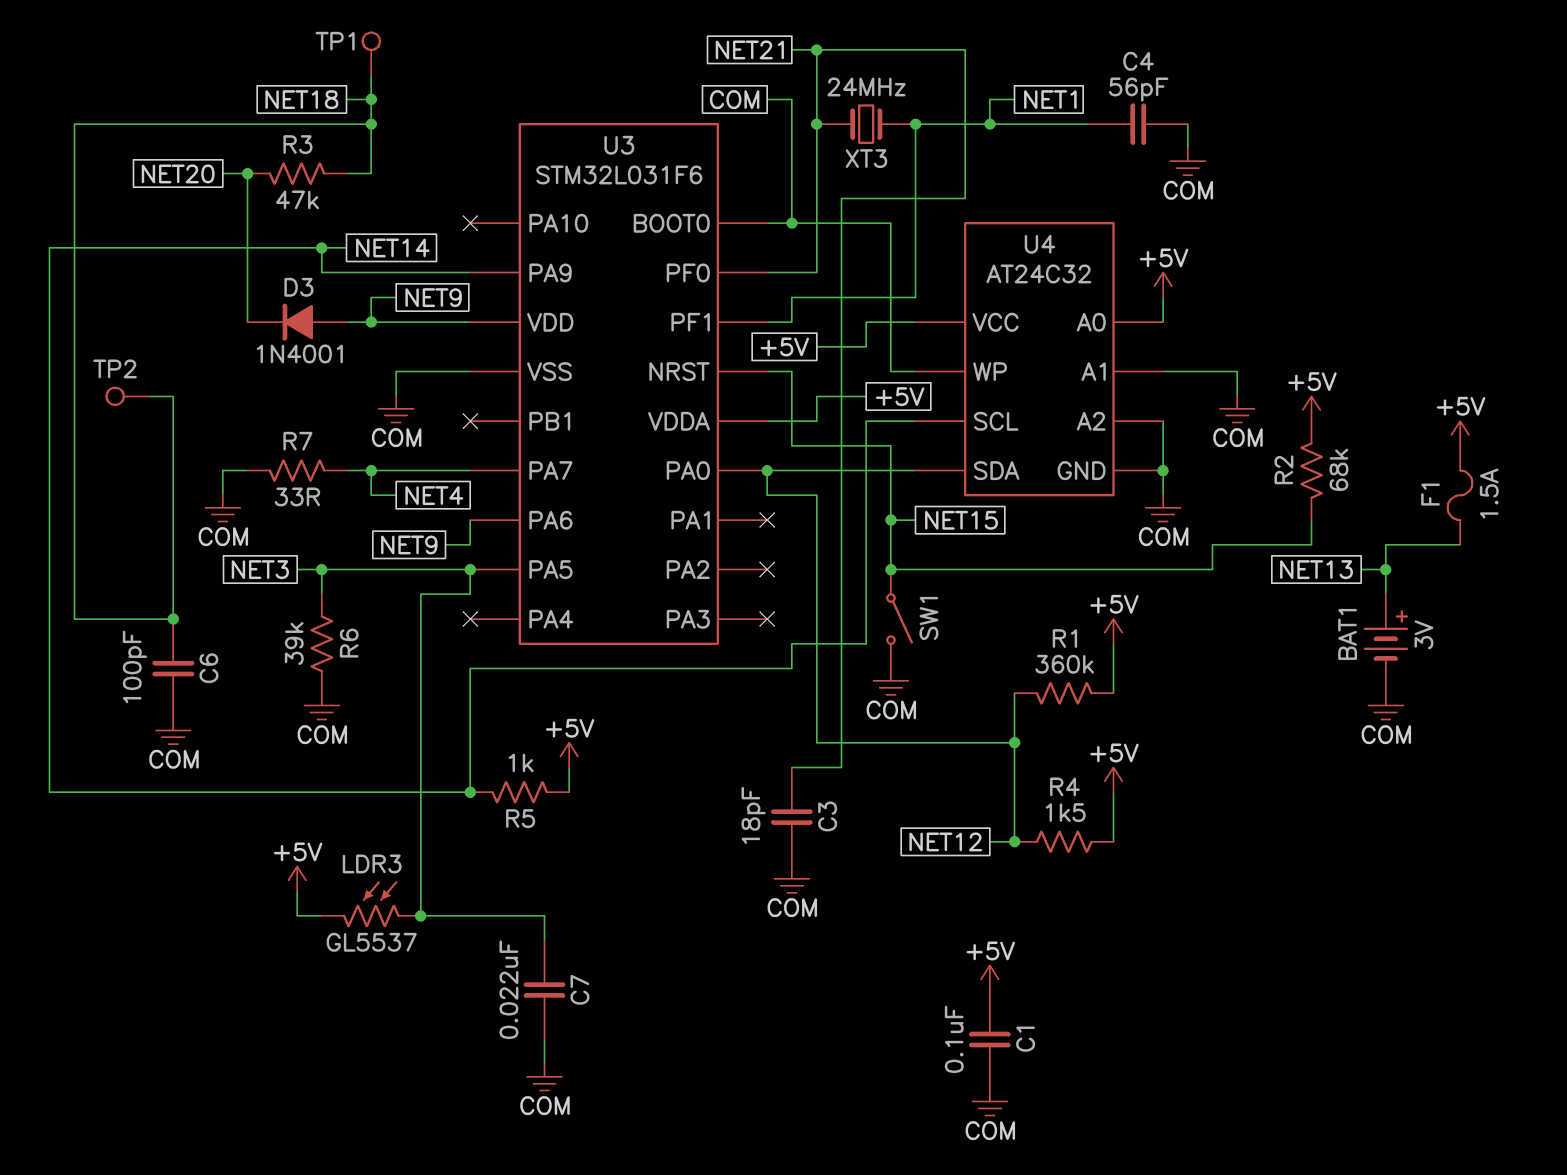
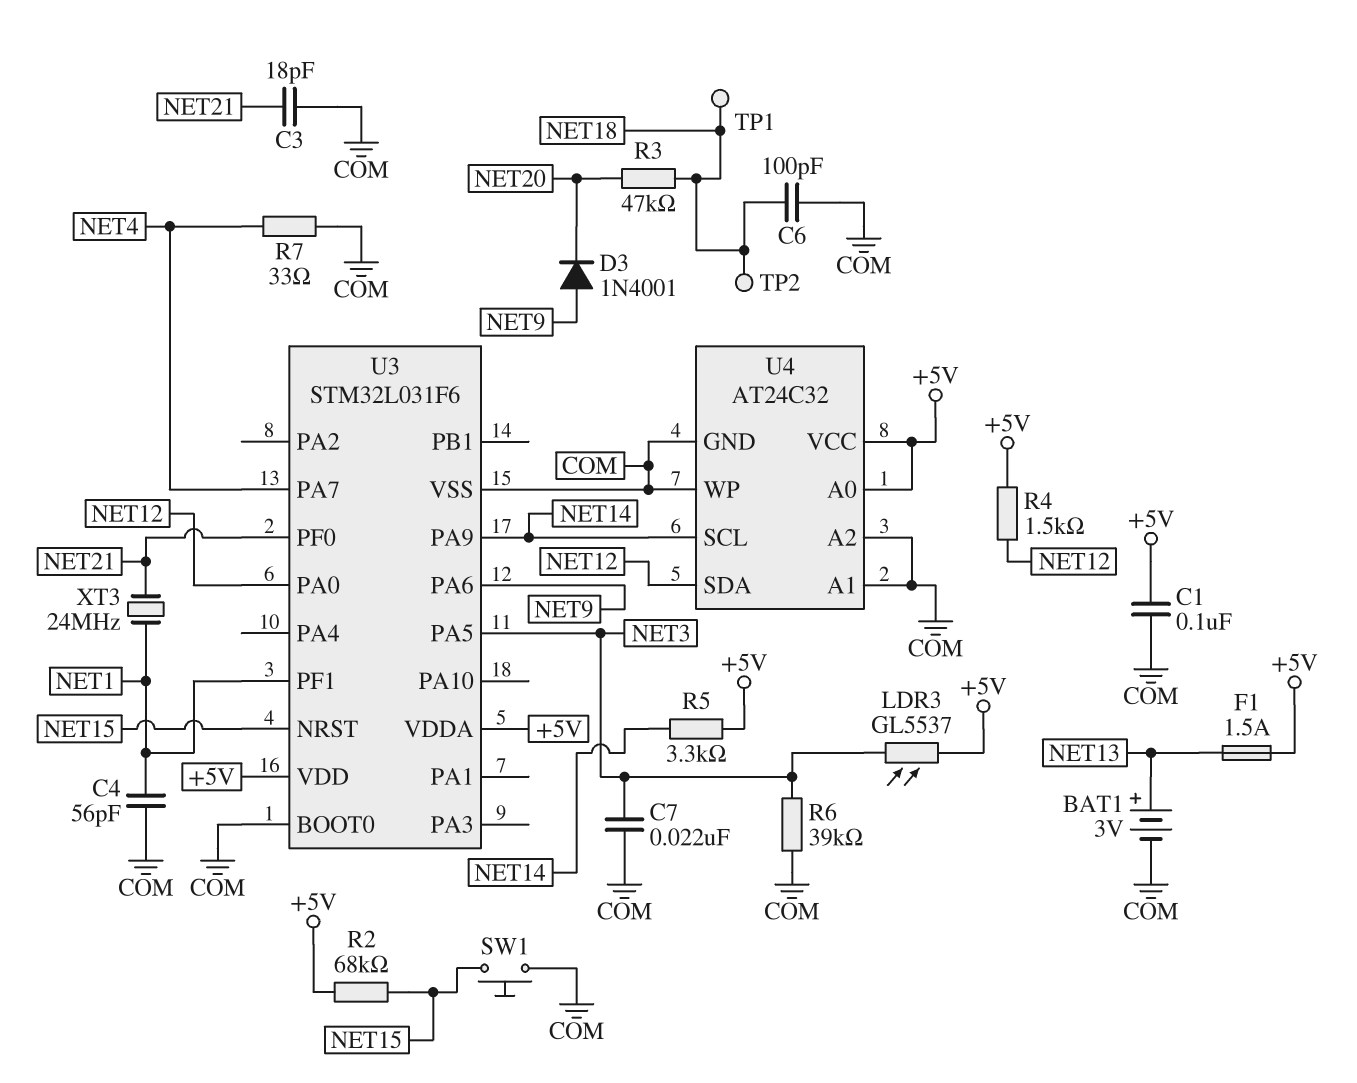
R1: 360k (+5V, NET12) -> none
R5: 1k (+5V, NET14) -> 3.3k (+5V, NET14)
SW1: switch (COM, NET15) -> button (COM, NET15)
U3 pin VDD: NET9 -> +5V

